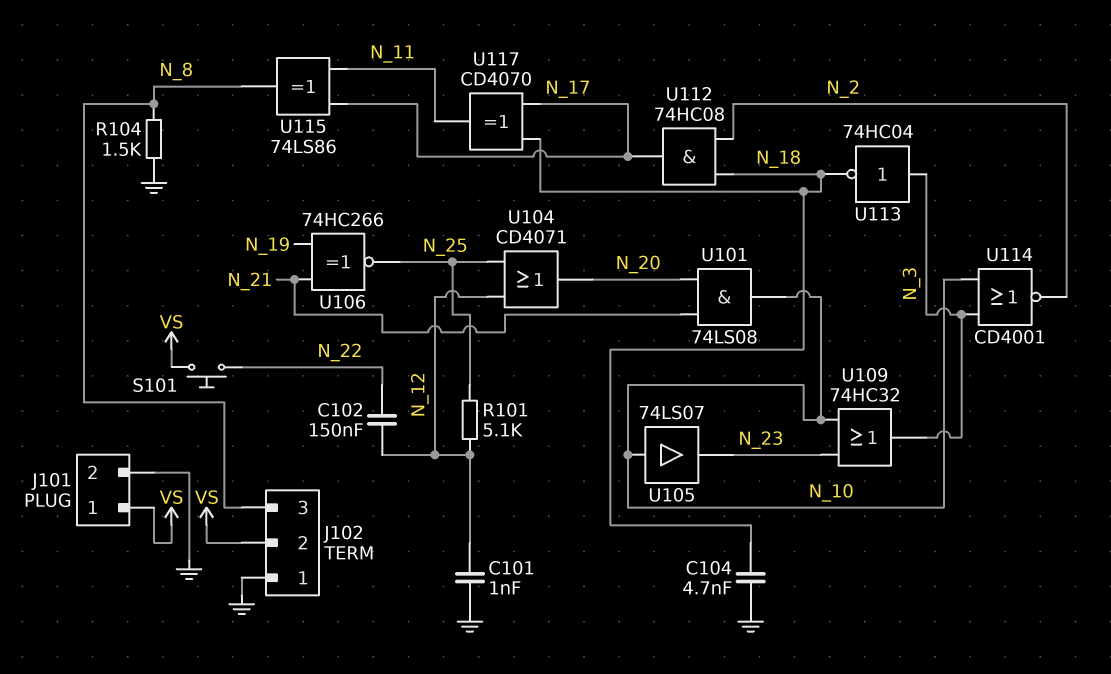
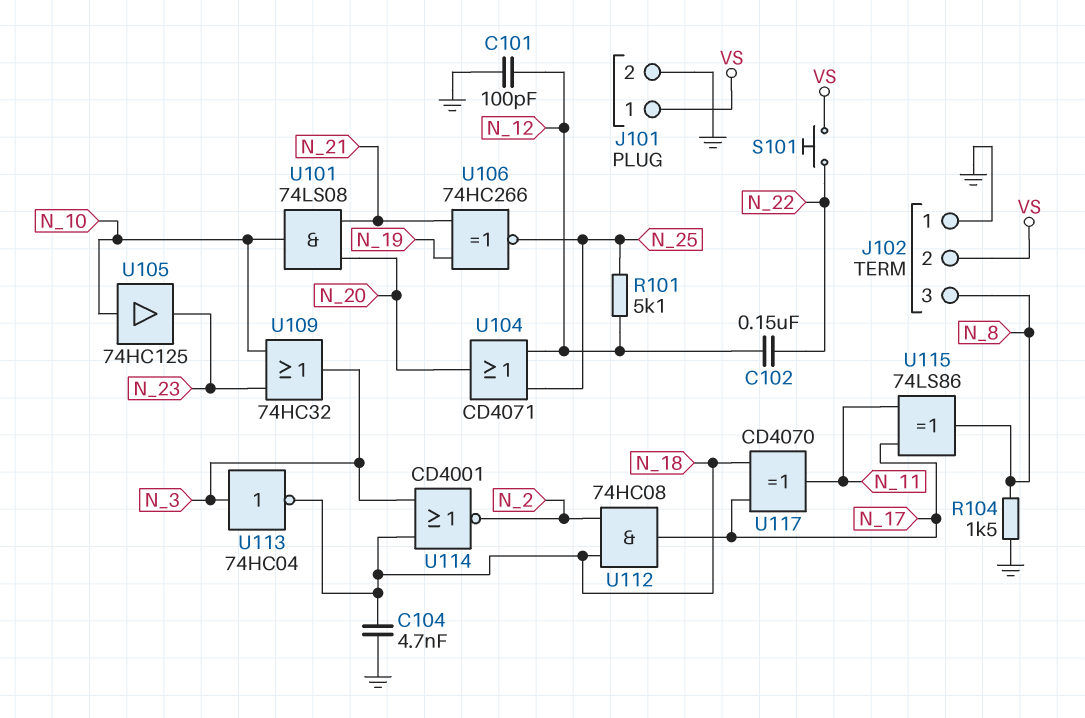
C101: 1nF (GND, N_12) -> 100pF (GND, N_12)
U105: buffer 74LS07 (in N_10, out N_23) -> buffer 74HC125 (in N_10, out N_23)
U114: NOR CD4001 (in N_3, in N_10, out N_2) -> NOR CD4001 (in N_3, in N_18, out N_2)

